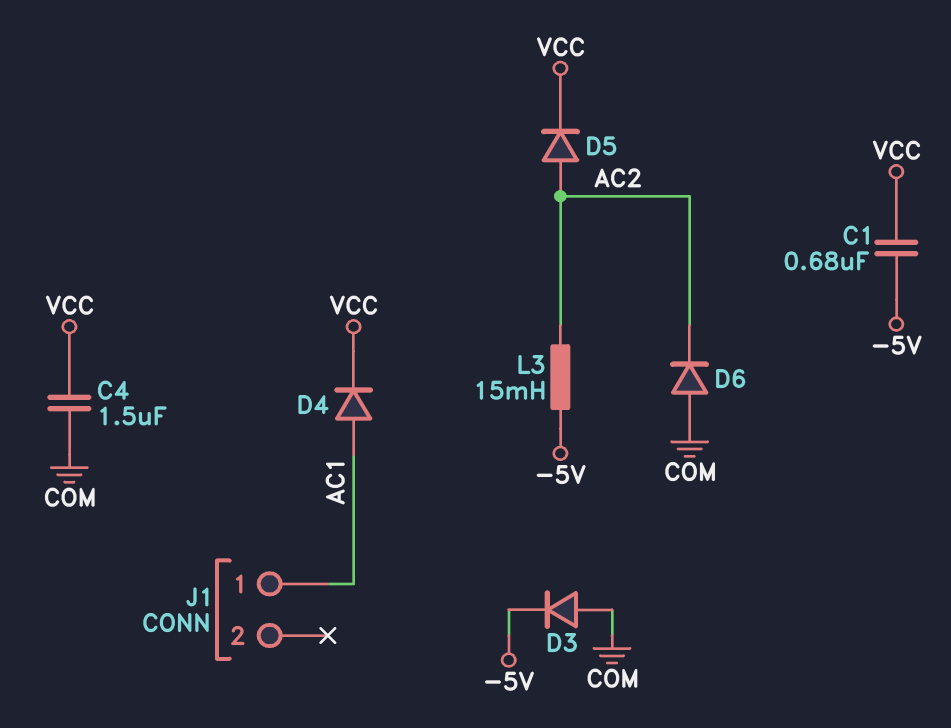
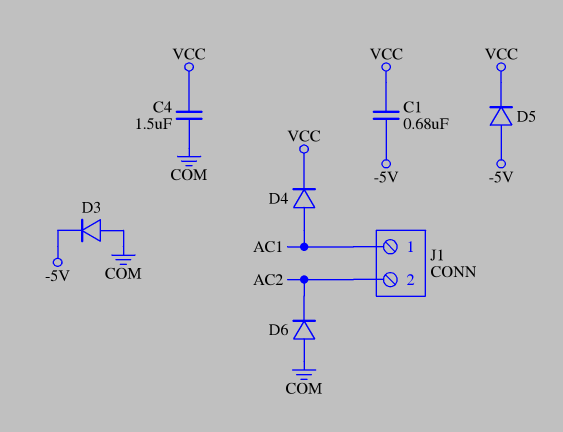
D5: diode (A AC2, K VCC) -> diode (A -5V, K VCC)
J1 pin 2: none -> AC2
L3: 15mH (-5V, AC2) -> none

